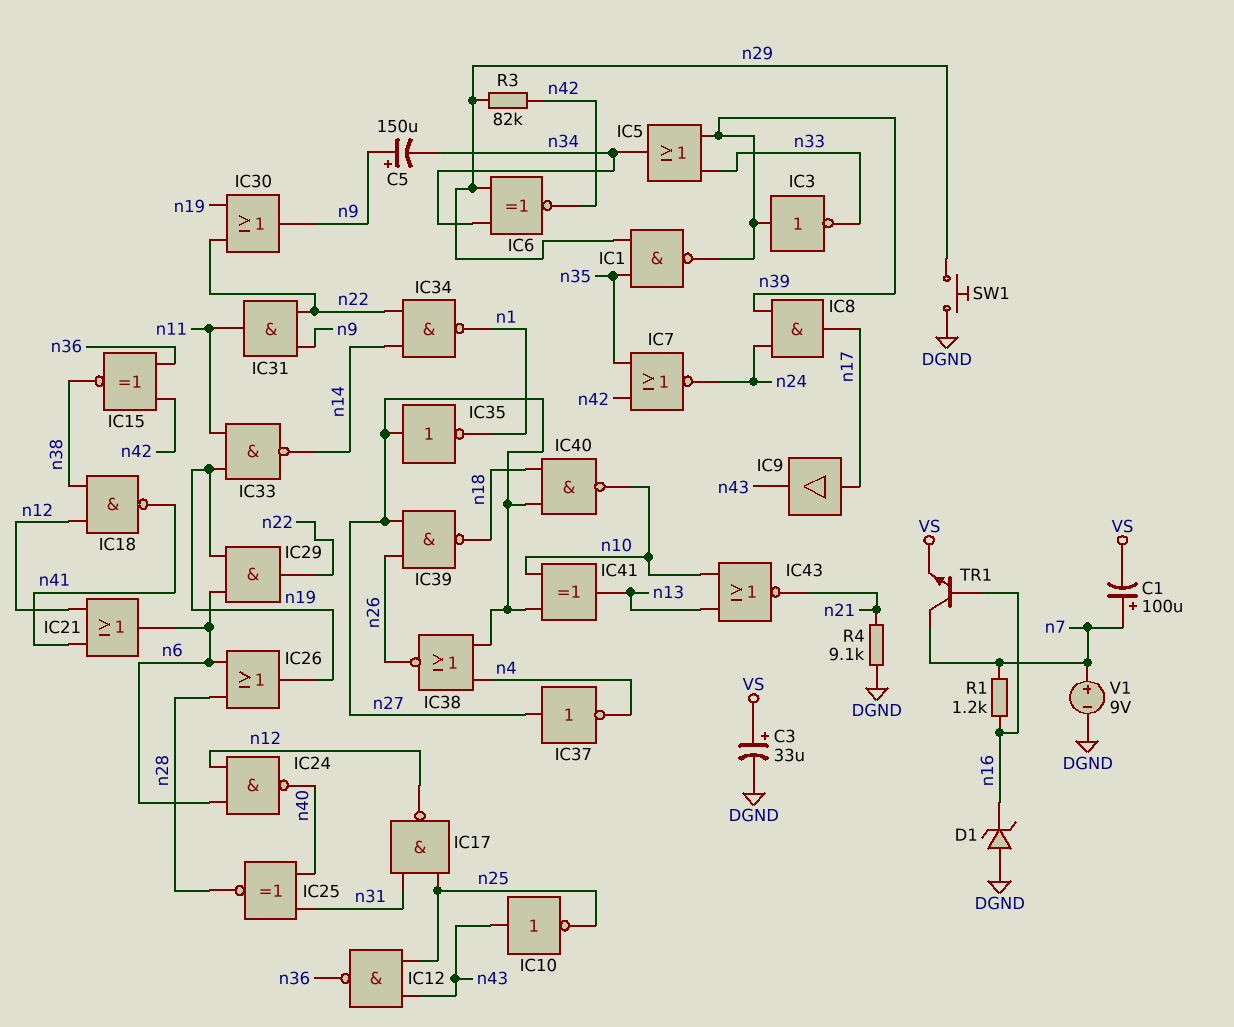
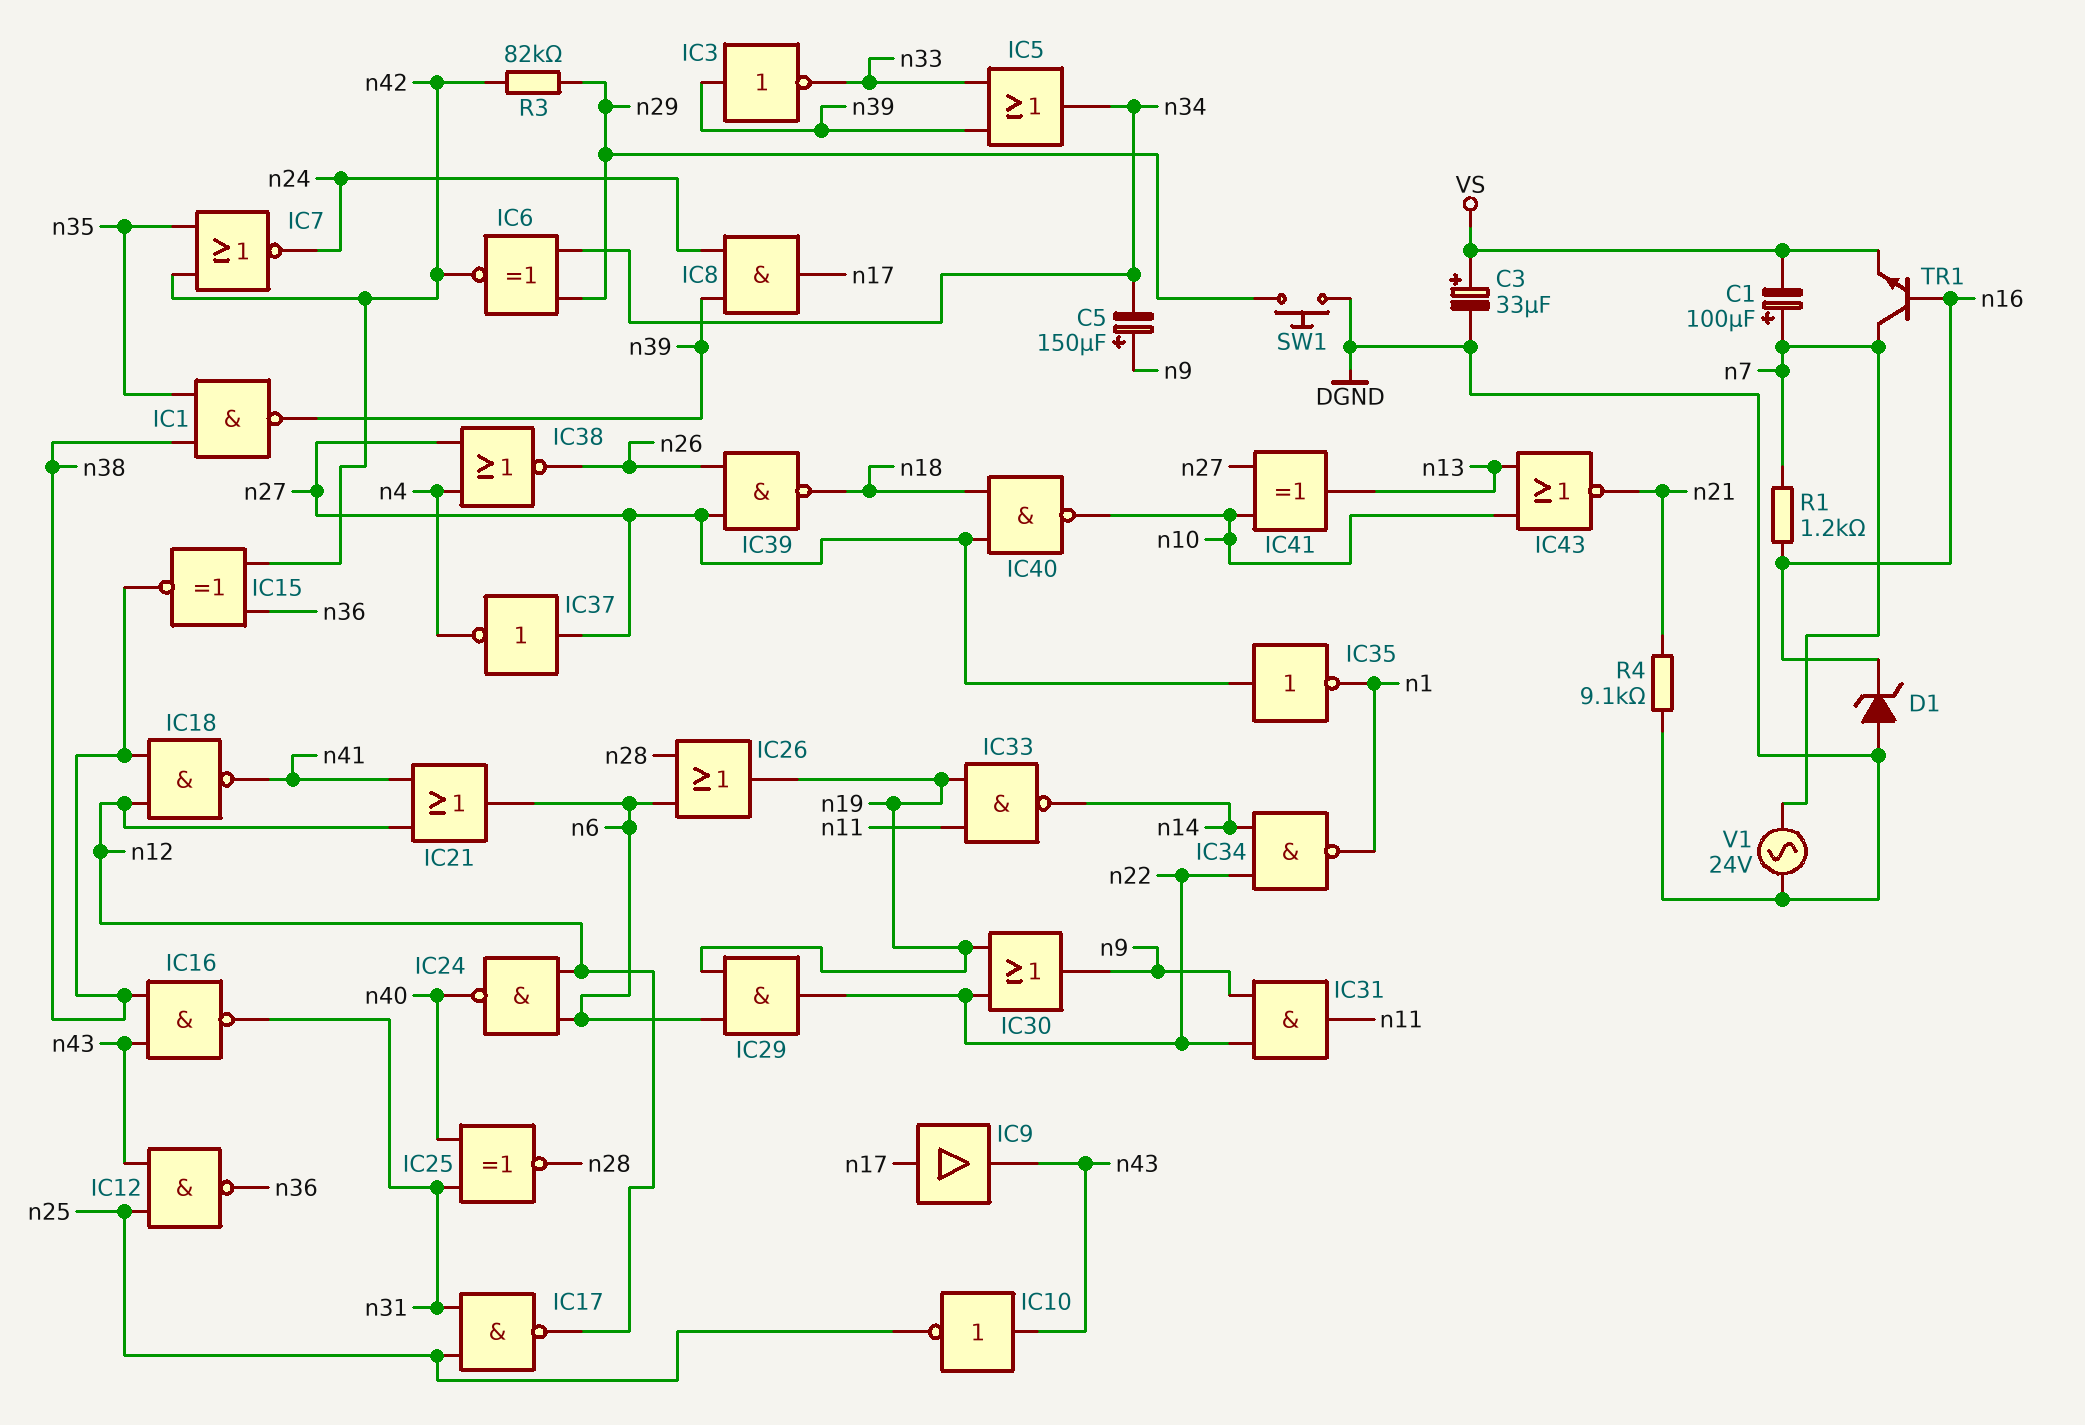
IC1: NAND (in n29, in n35, out n39) -> NAND (in n35, in n38, out n39)
IC16: none -> NAND (in n38, in n43, out n31)
V1: 9V (plus n7, minus DGND) -> AC 24V (DGND, n7)

